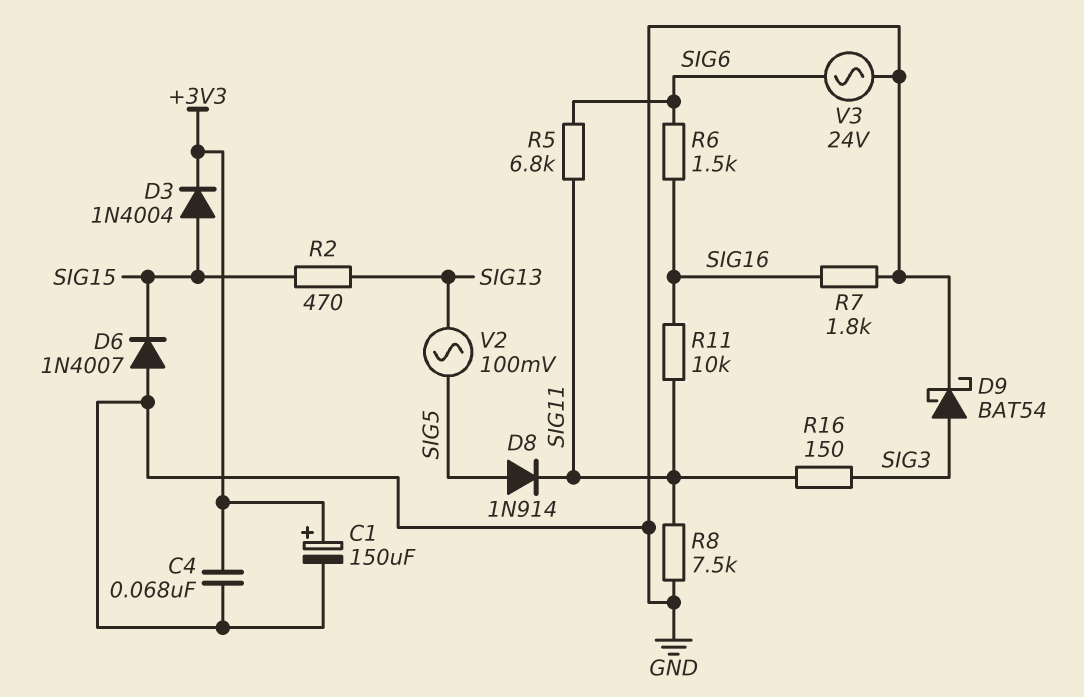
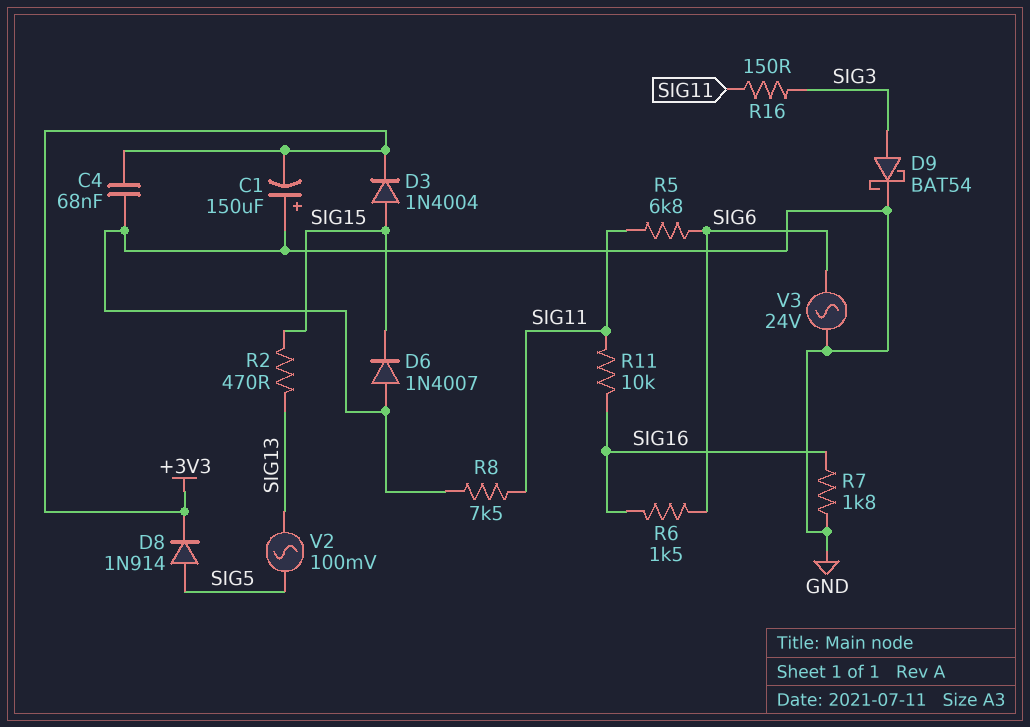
C1: 150uF (plus +3V3, minus GND) -> 150uF (plus GND, minus +3V3)
D8: diode 1N914 (A SIG5, K SIG11) -> diode 1N914 (A SIG5, K +3V3)

